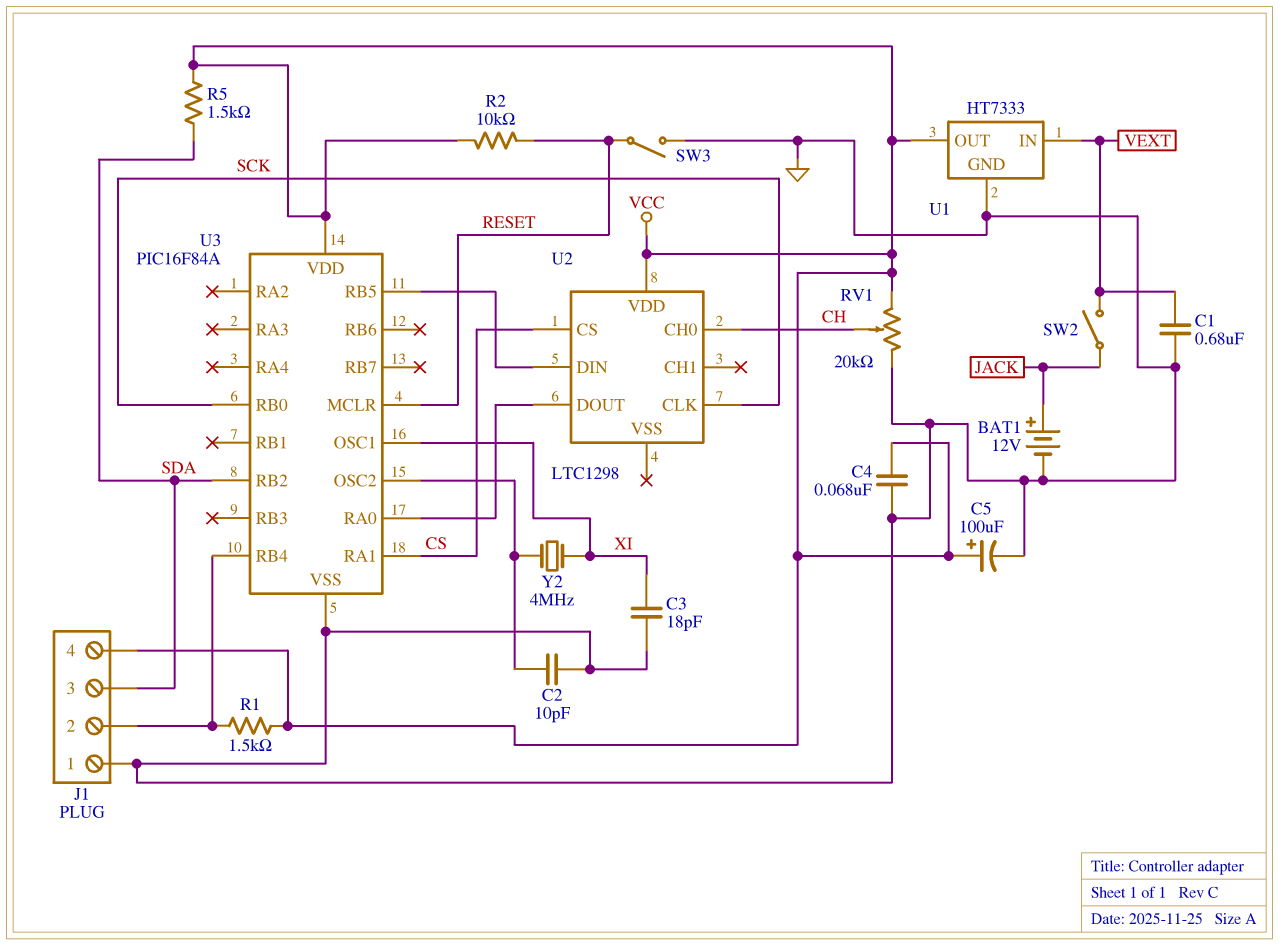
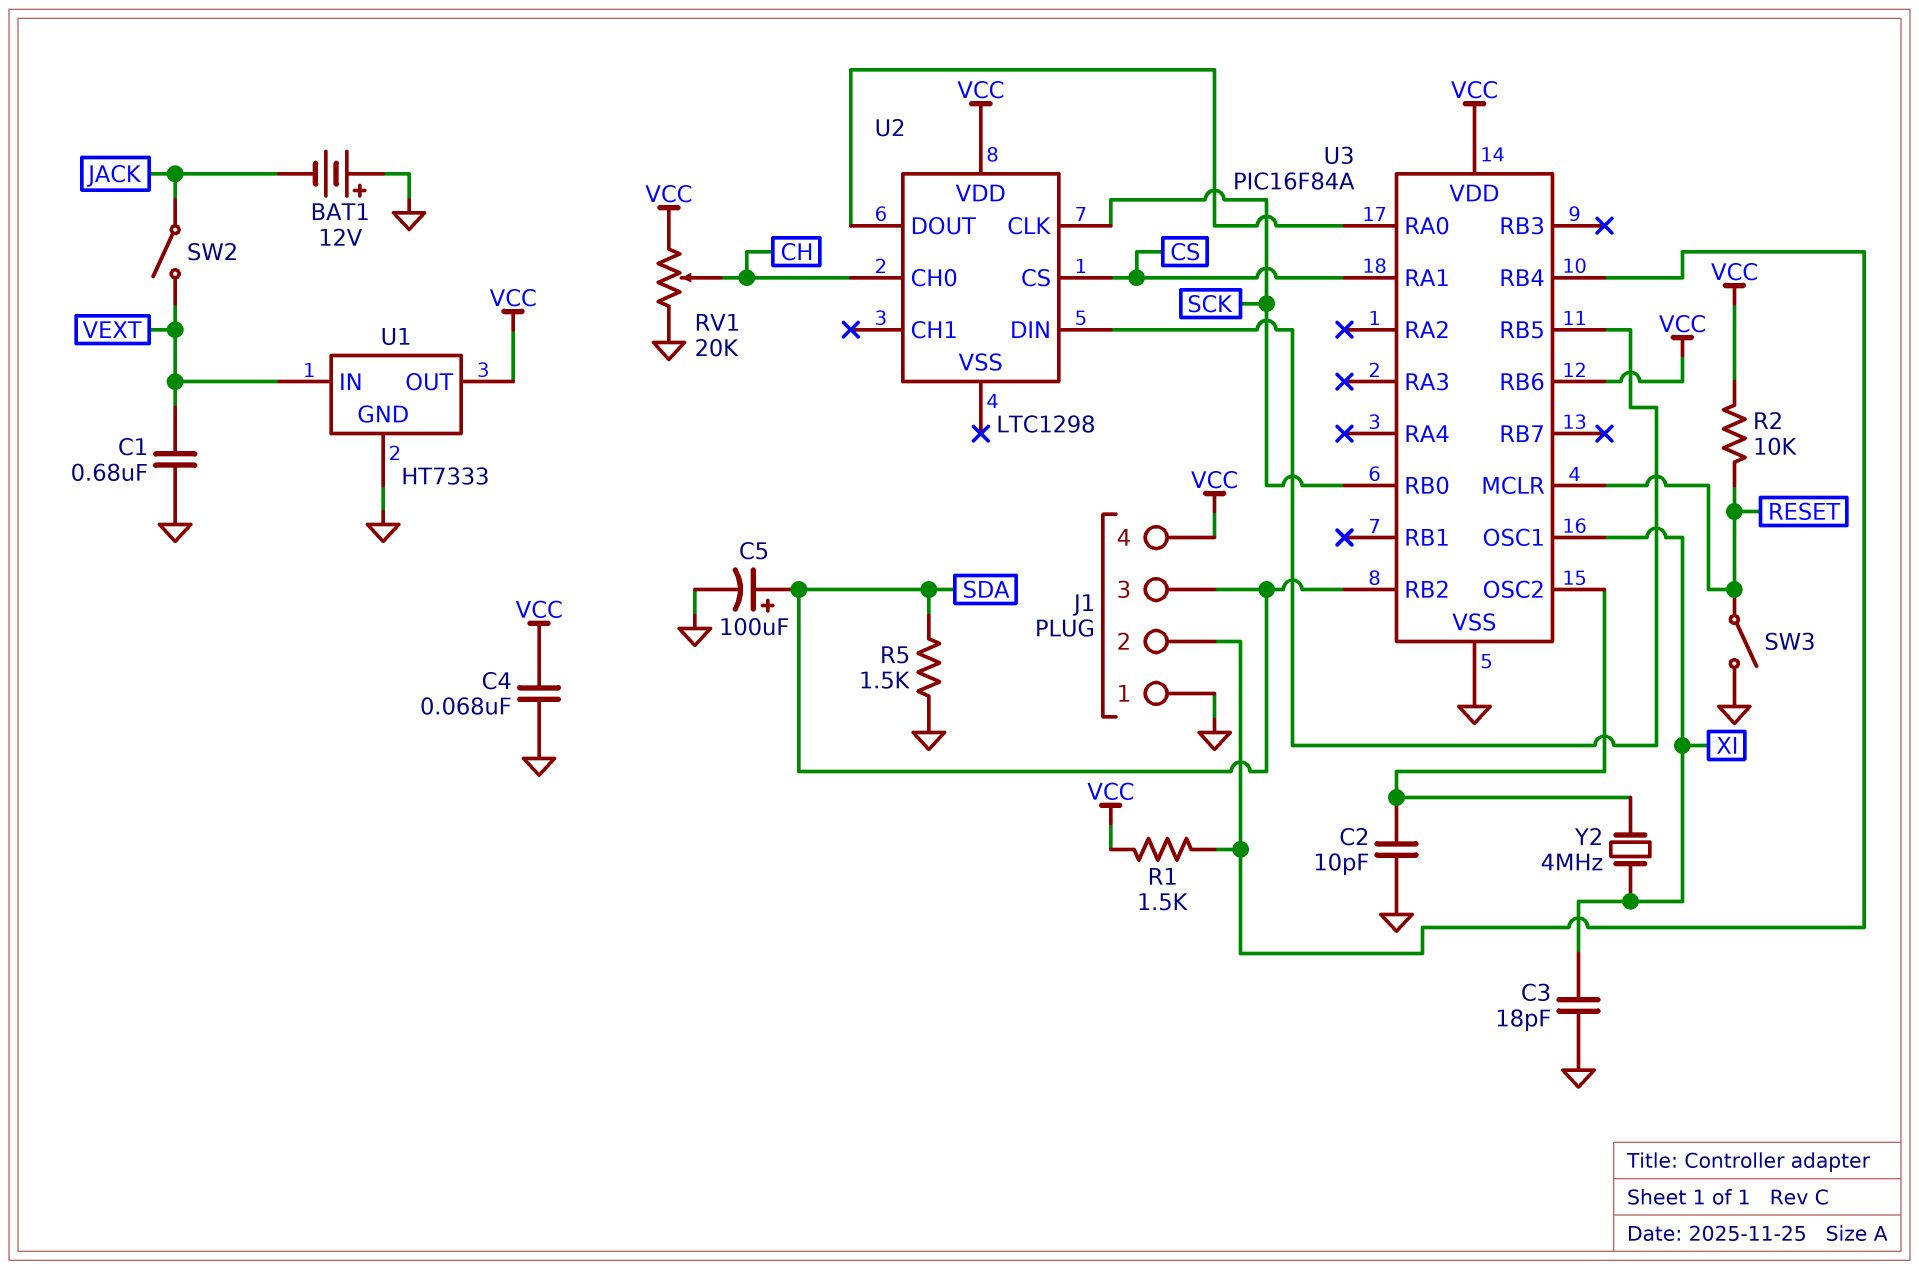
BAT1: 12V (plus JACK, minus GND) -> 12V (plus GND, minus JACK)
C5: 100uF (plus VCC, minus GND) -> 100uF (plus SDA, minus GND)
R5: 1.5k (SDA, VCC) -> 1.5k (GND, SDA)
U3 pin RB6: none -> VCC

